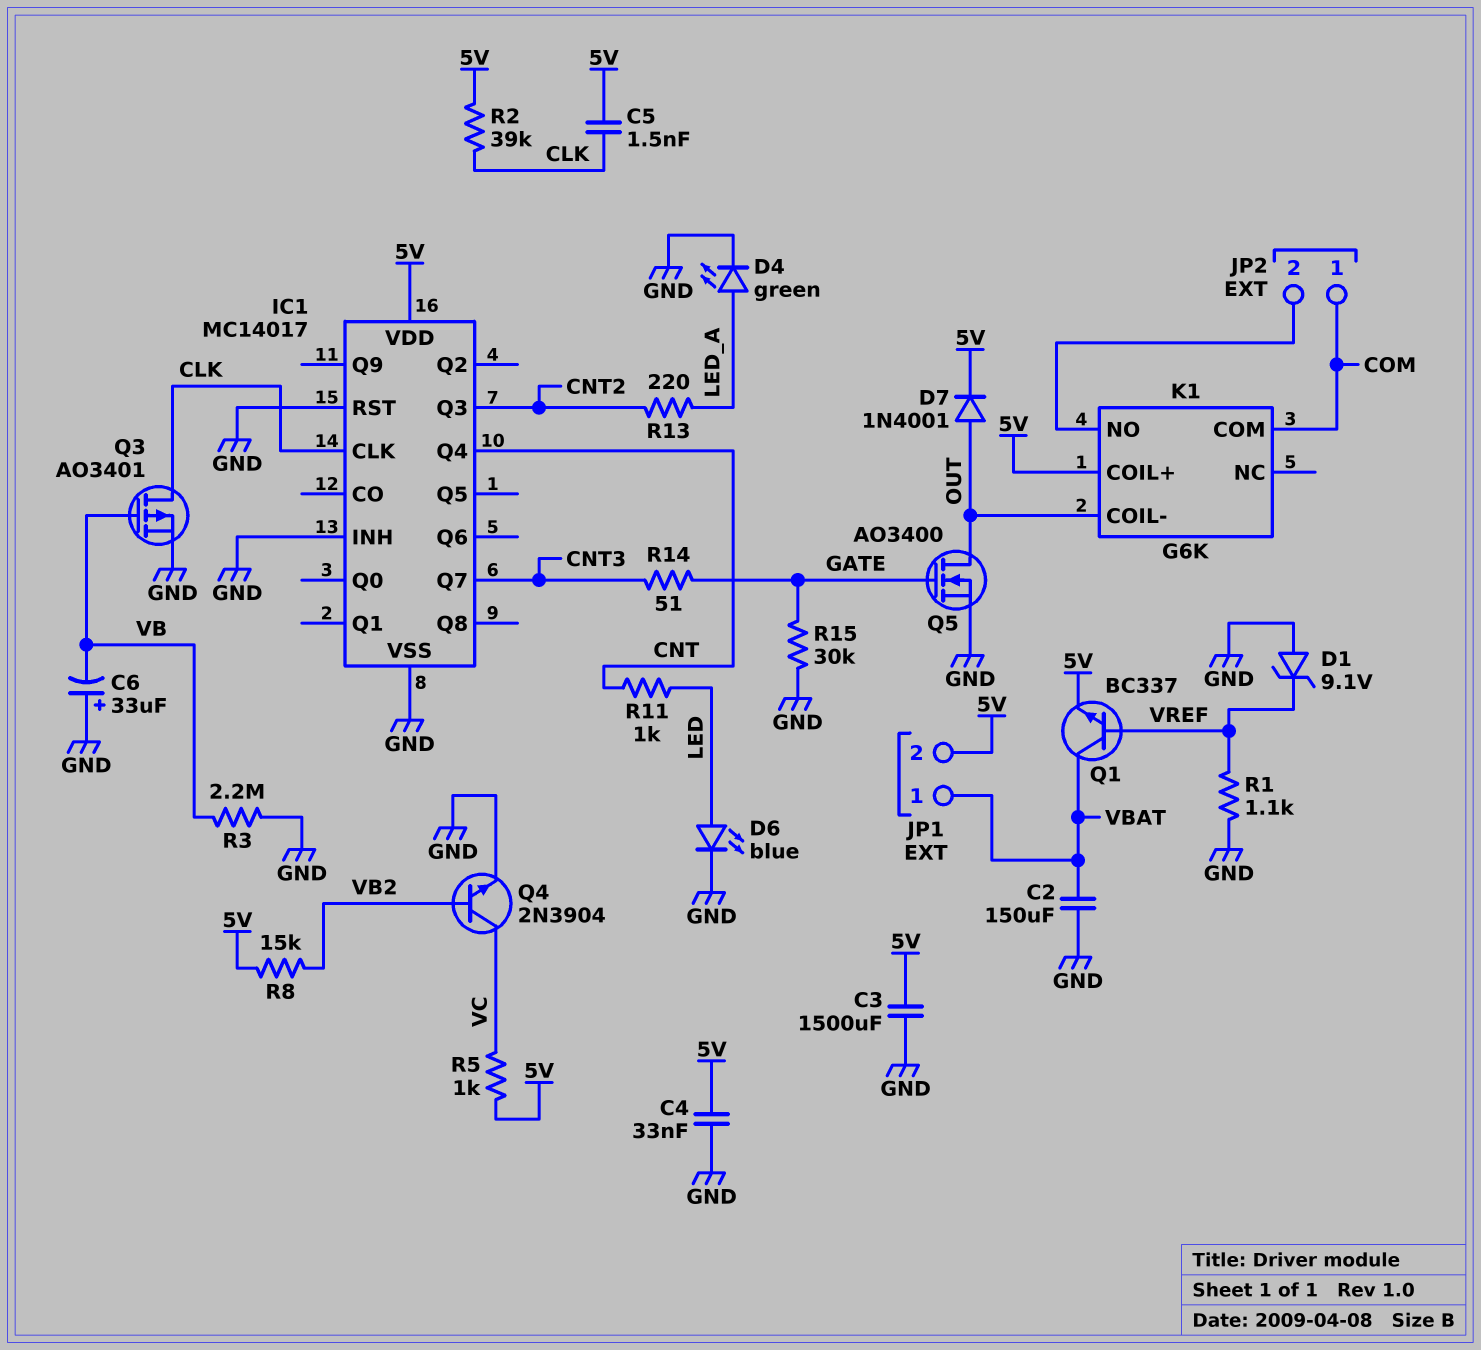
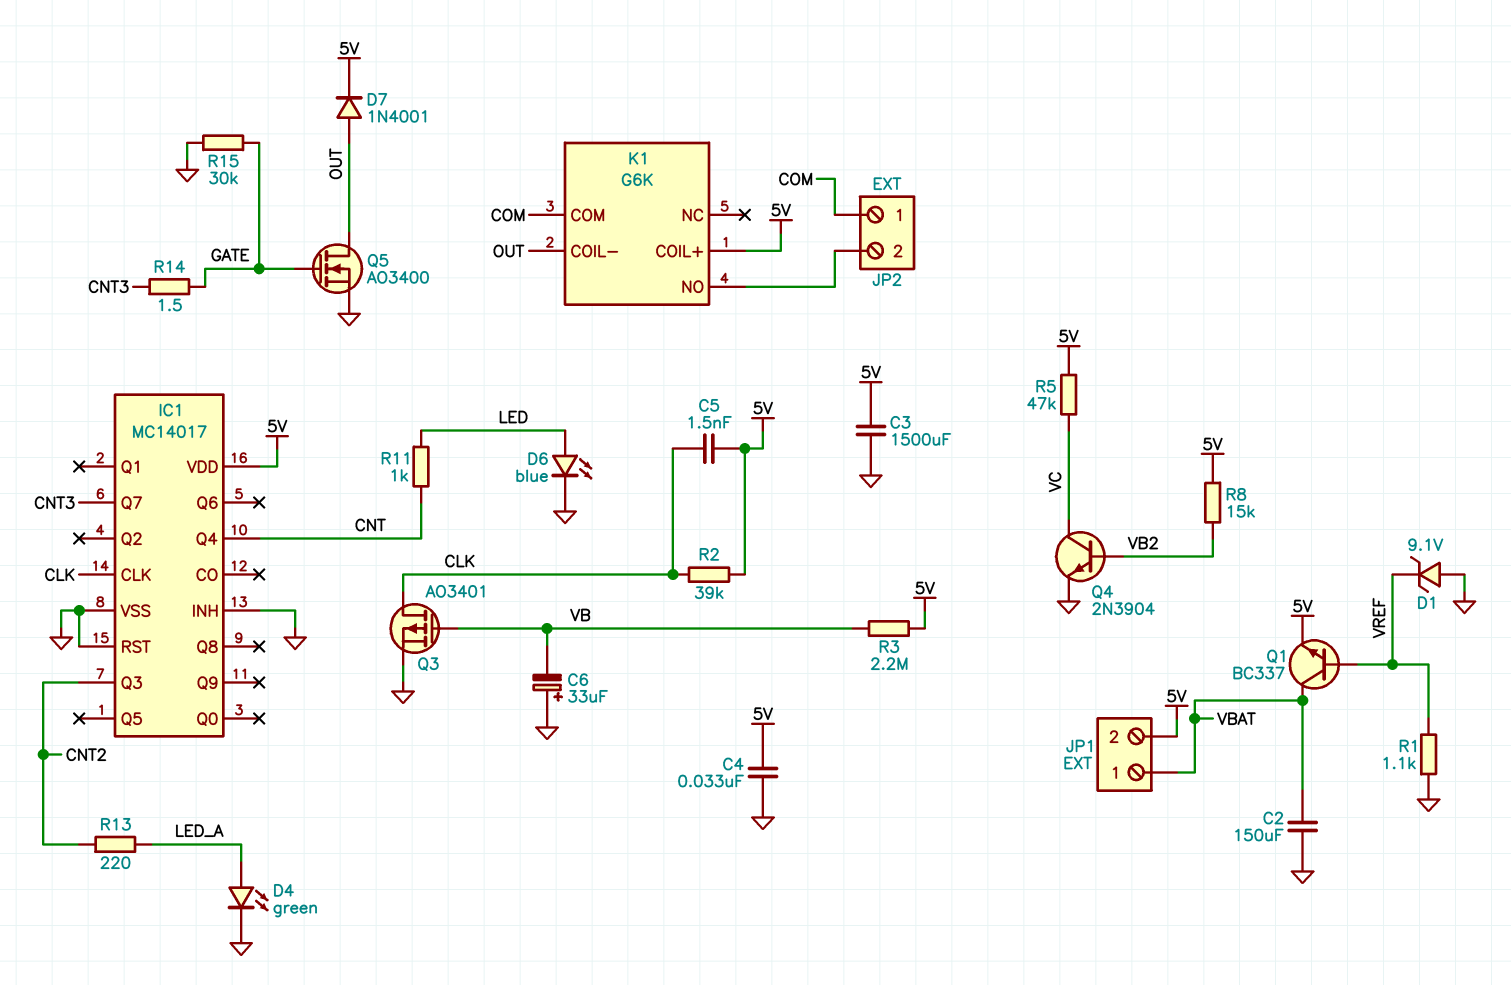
R3: 2.2M (GND, VB) -> 2.2M (5V, VB)
R5: 1k (5V, VC) -> 47k (5V, VC)
R14: 51 (CNT3, GATE) -> 1.5 (CNT3, GATE)

